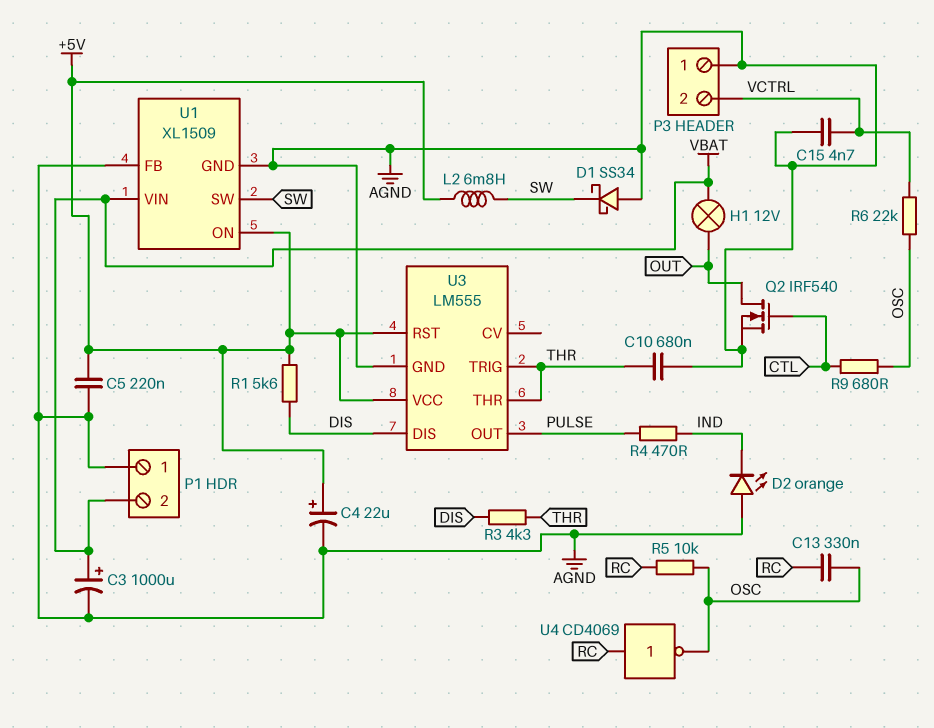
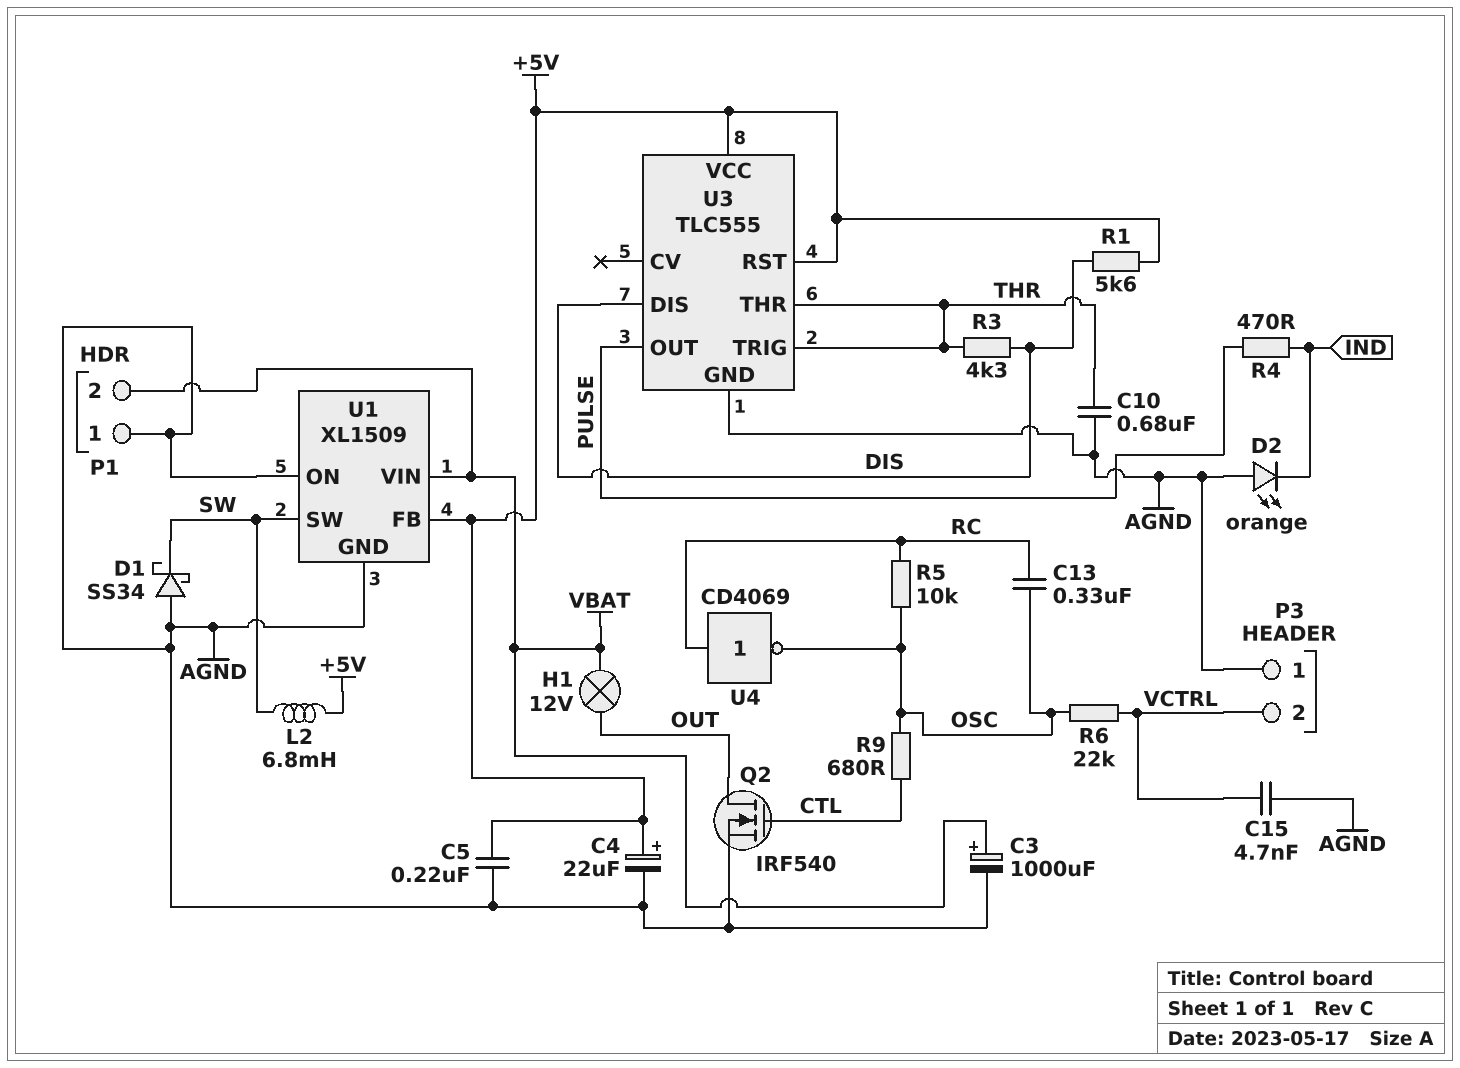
U1 pin FB: AGND -> +5V
U1 pin ON: +5V -> AGND
U3: LM555 -> TLC555

